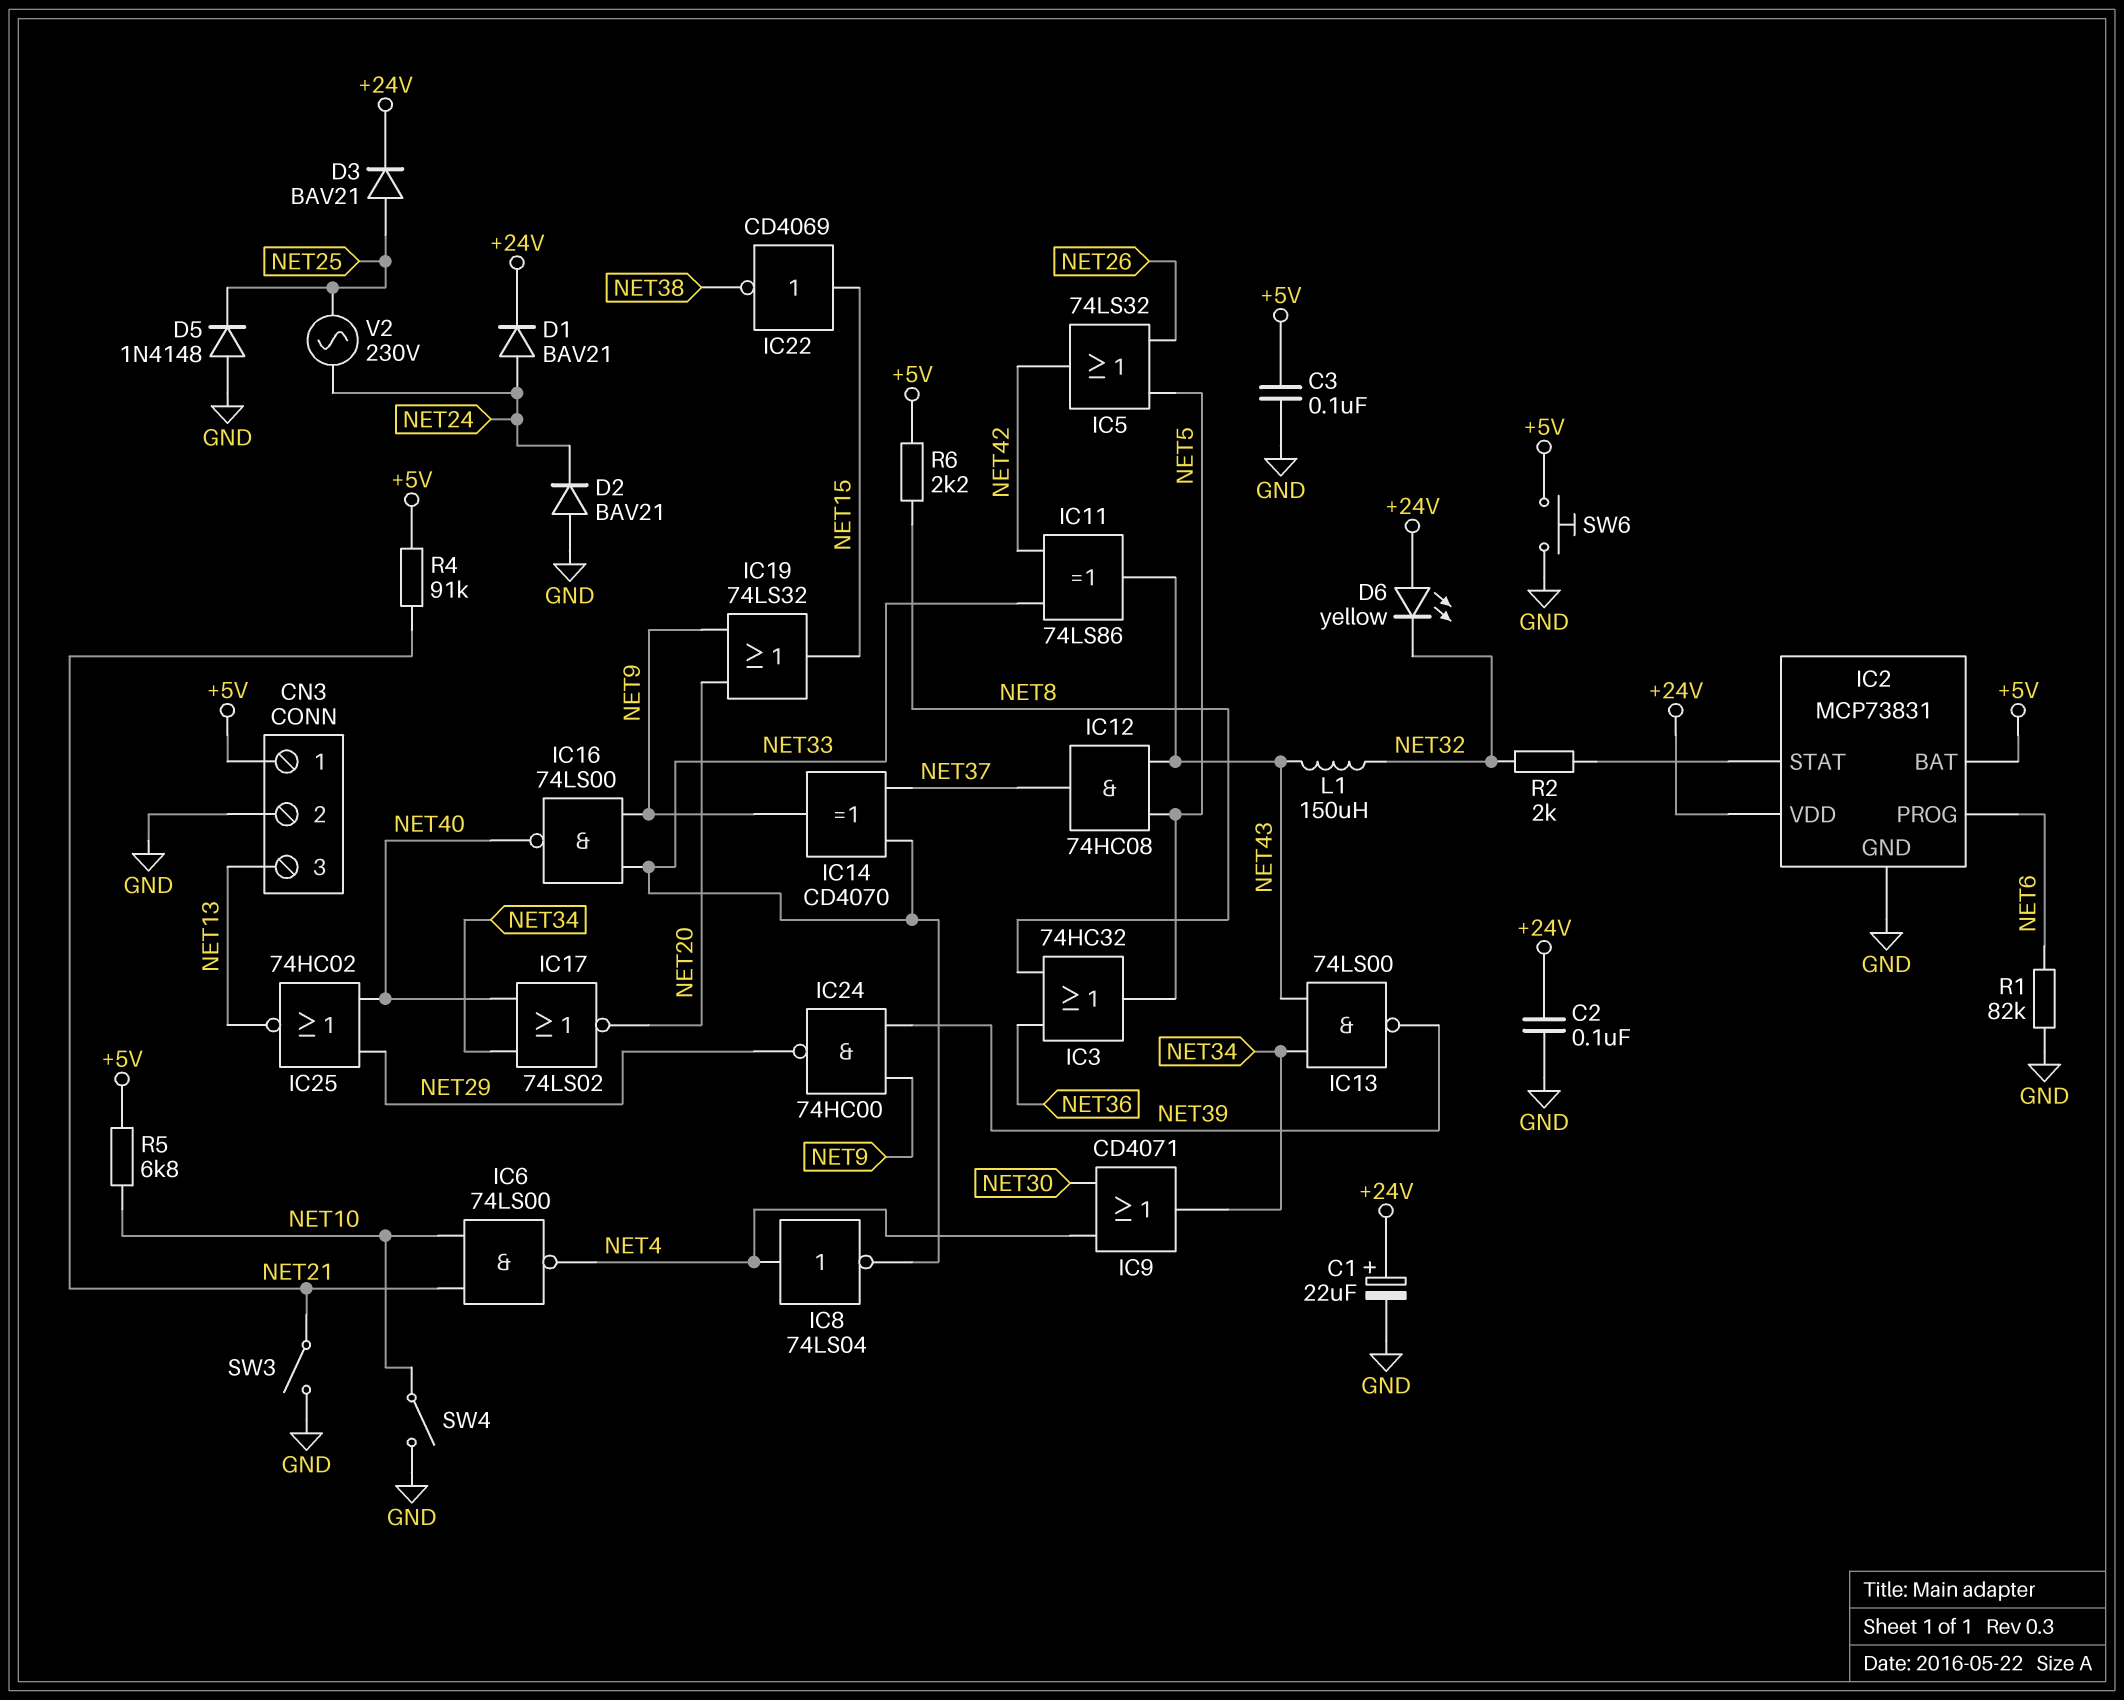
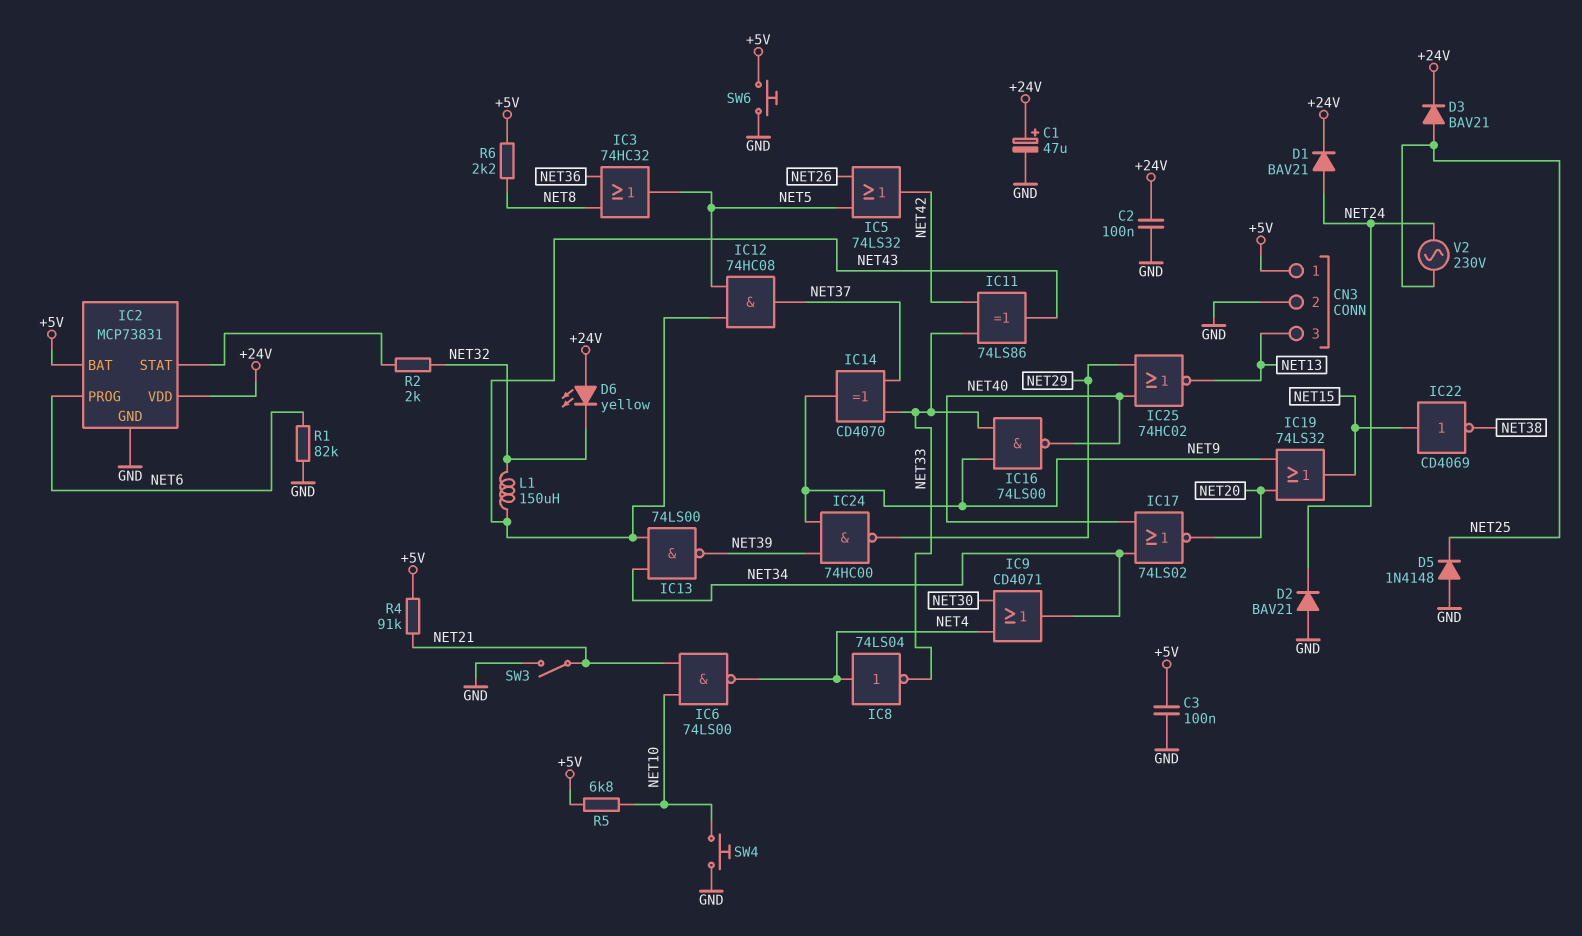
C1: 22uF (plus +24V, minus GND) -> 47uF (plus +24V, minus GND)
SW4: switch (GND, NET10) -> button (GND, NET10)

